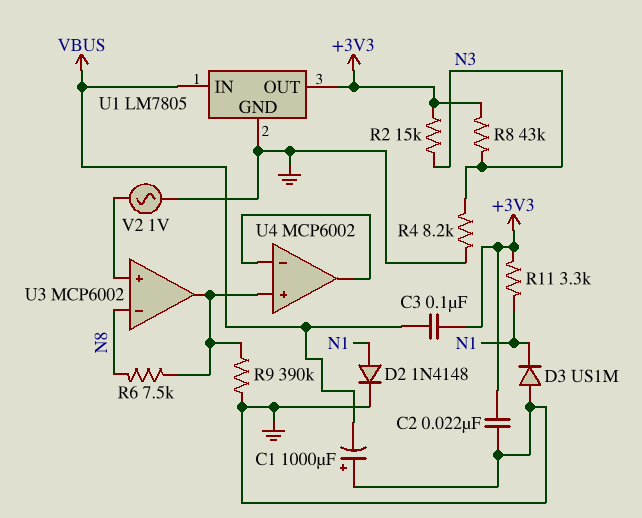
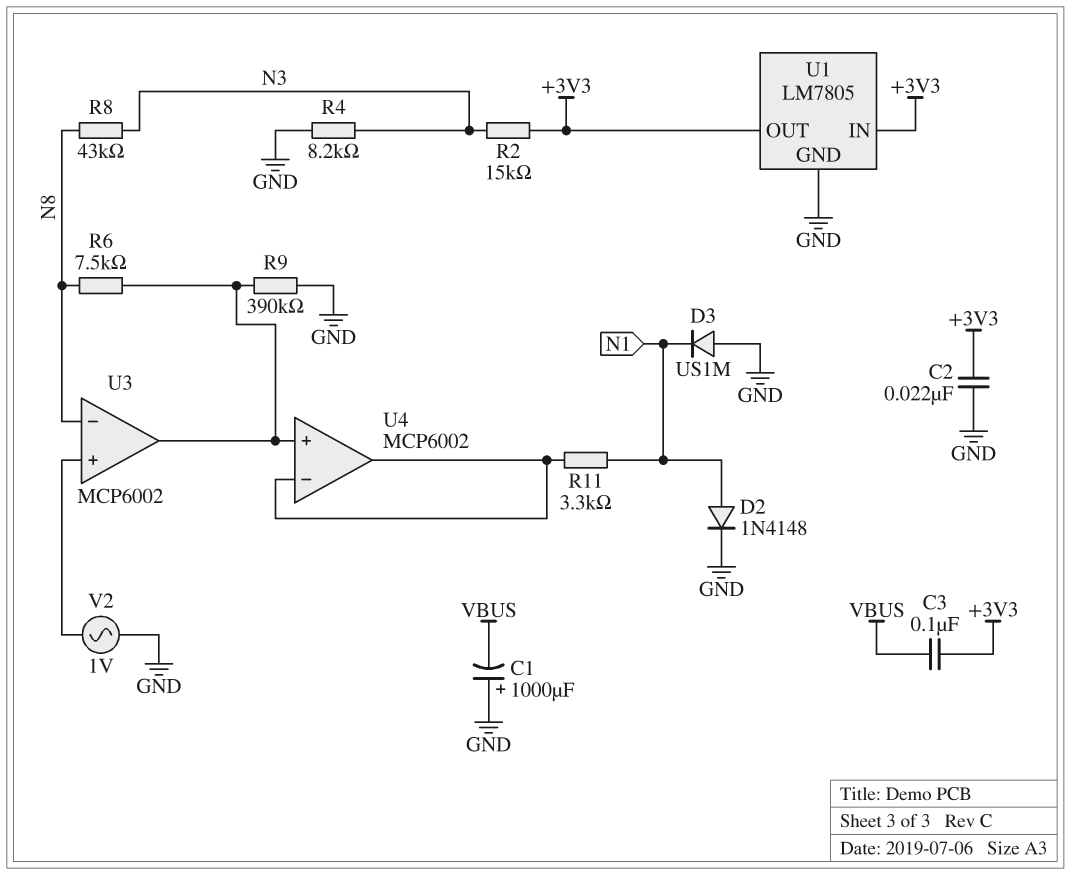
R8: 43k (+3V3, N3) -> 43k (N3, N8)
R11: 3.3k (+3V3, N1) -> 3.3k (N1, U4/in-)
U1 pin IN: VBUS -> +3V3

